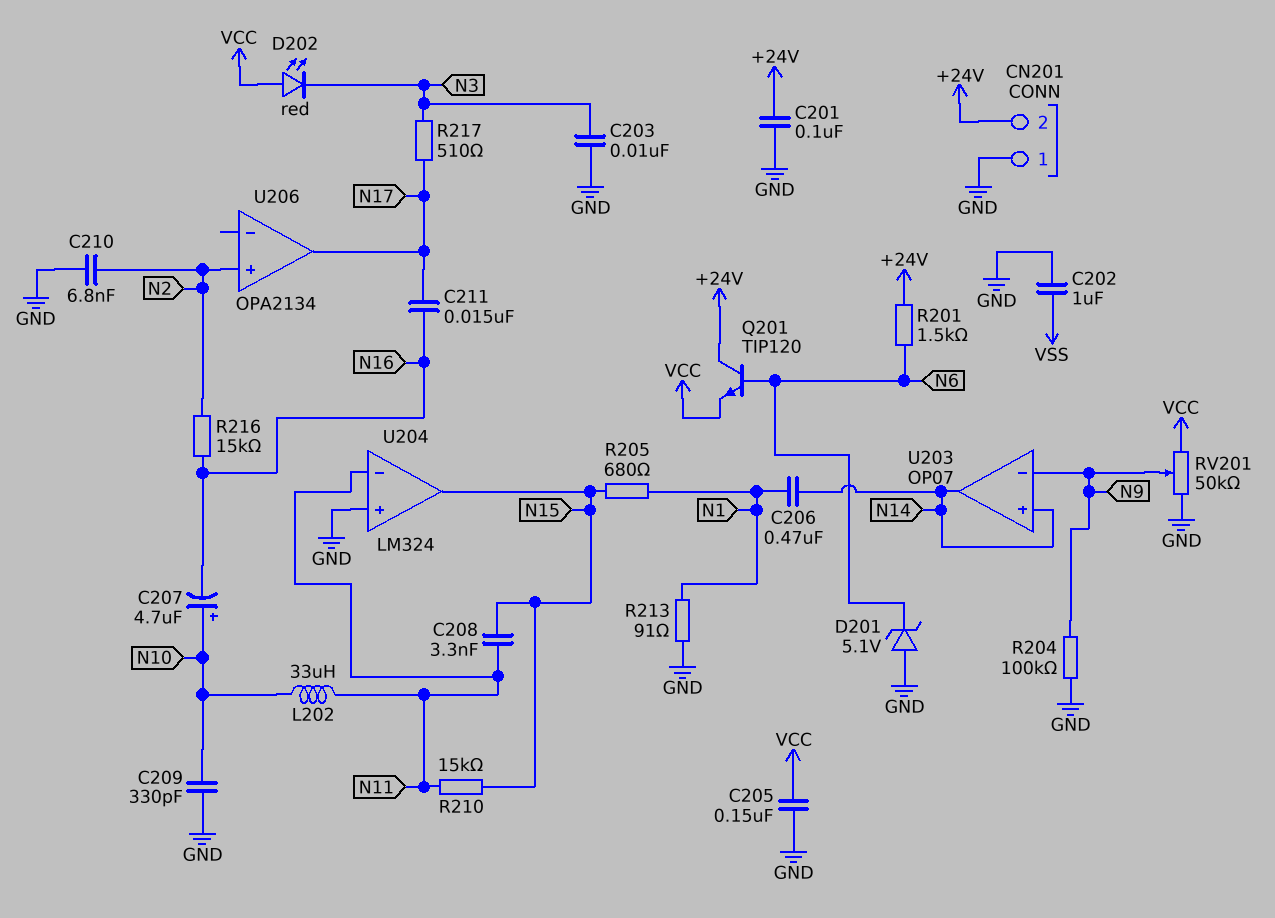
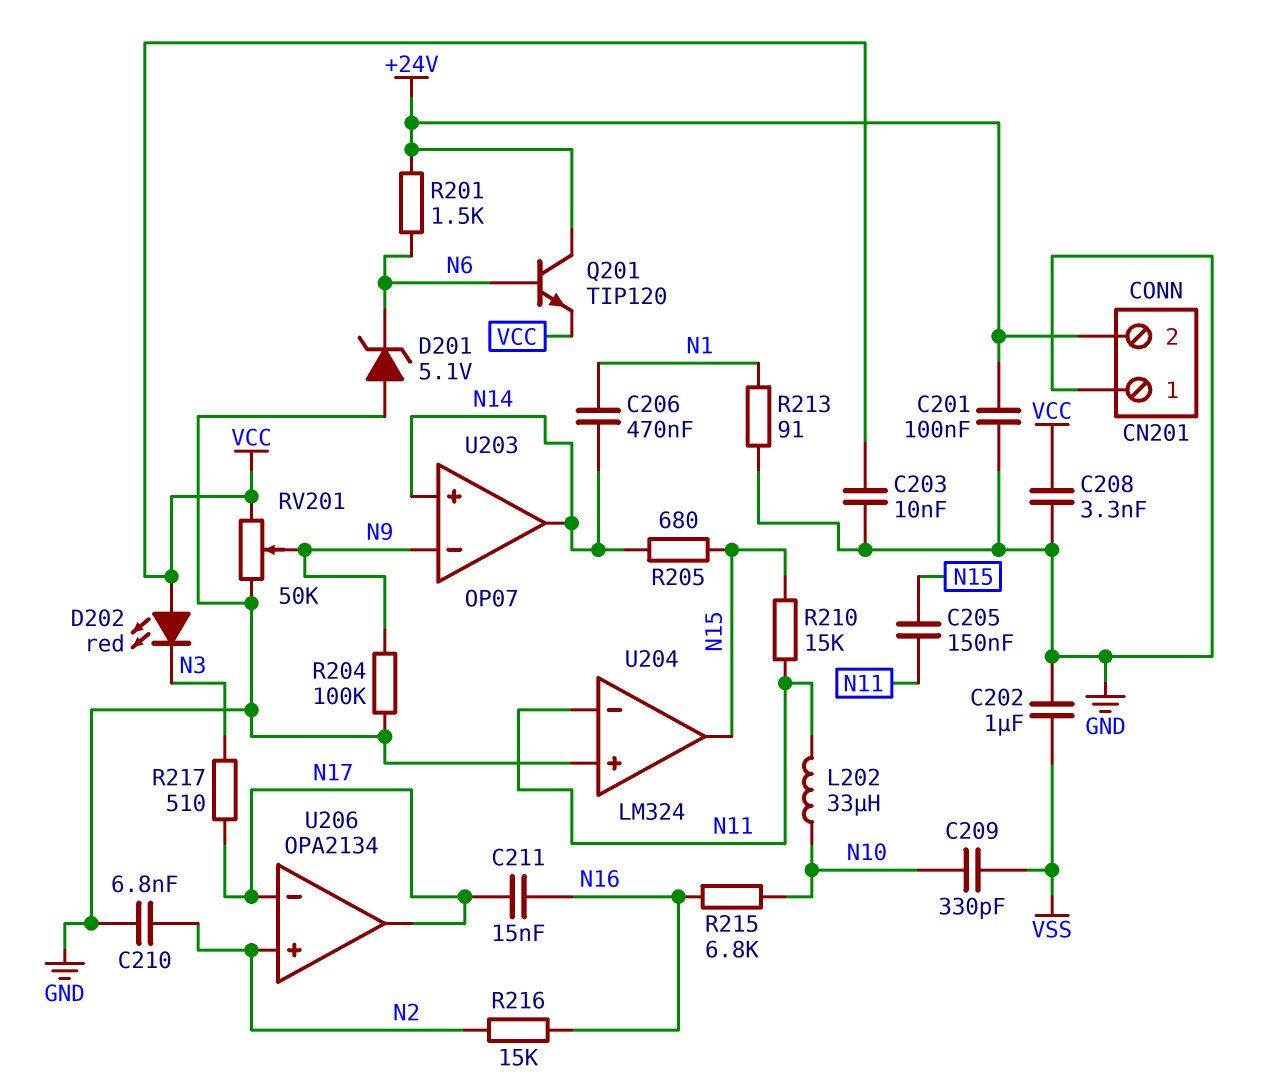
C203: 10nF (GND, N3) -> 10nF (GND, VCC)
C205: 150nF (GND, VCC) -> 150nF (N11, N15)
C207: 4.7uF (plus N10, minus N16) -> none
C208: 3.3nF (N11, N15) -> 3.3nF (GND, VCC)
C209: 330pF (GND, N10) -> 330pF (N10, VSS)
R205: 680 (N1, N15) -> 680 (N14, N15)
R215: none -> 6.8k (N10, N16)
U206 pin in-: none -> N17

